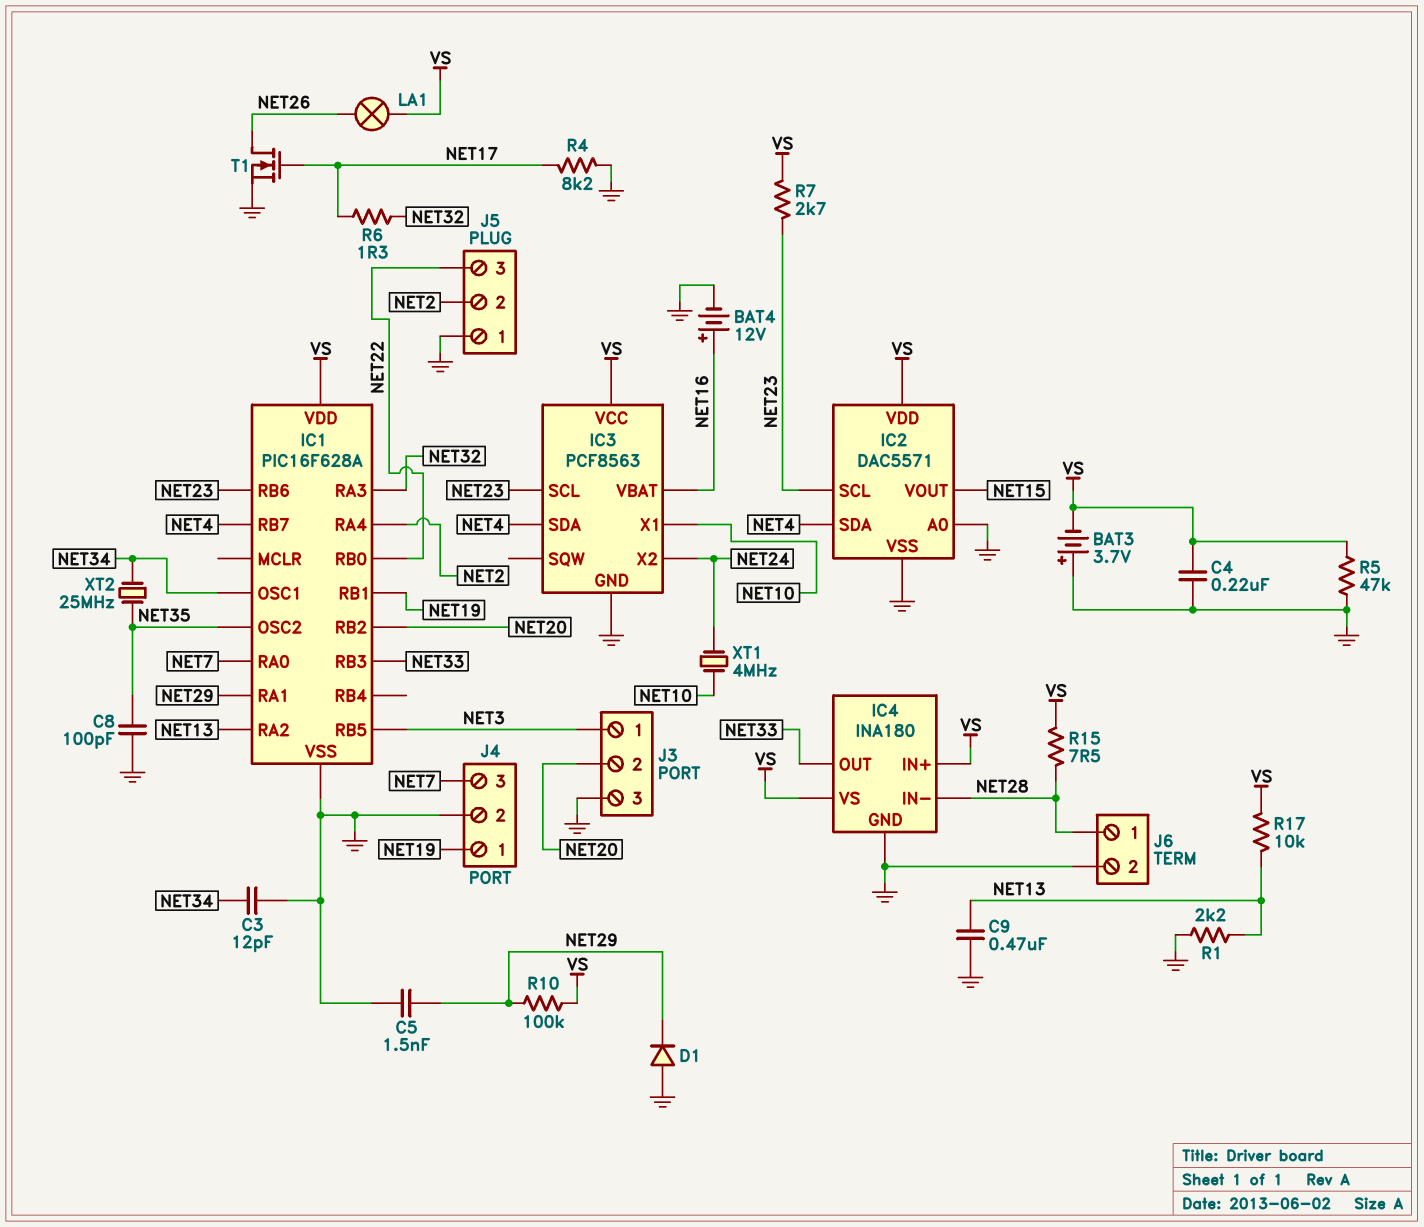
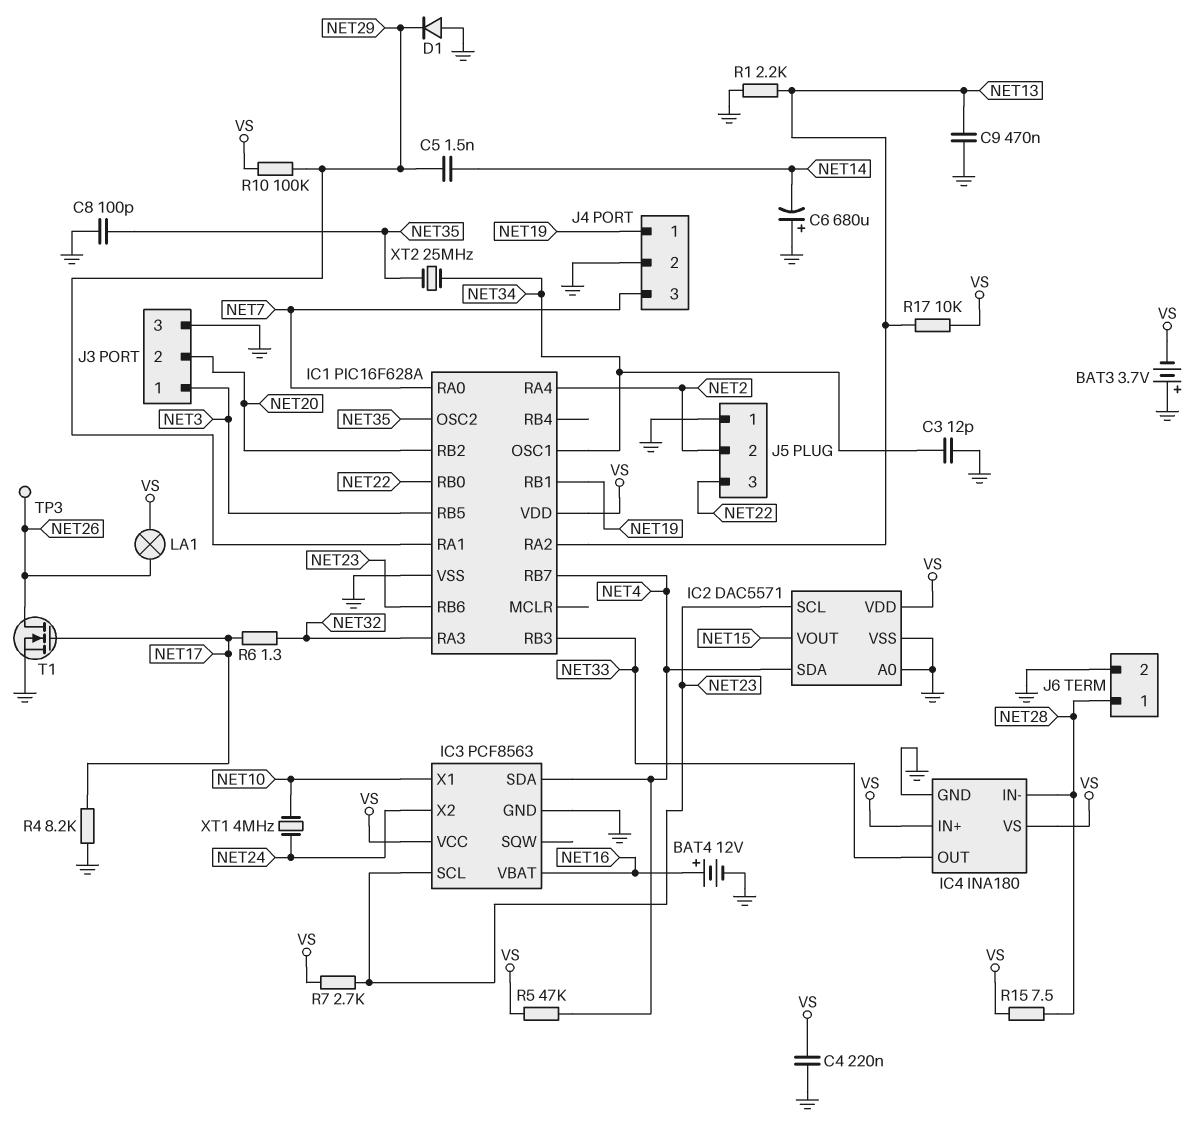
C5: 1.5nF (GND, NET29) -> 1.5nF (NET14, NET29)
C6: none -> 680uF (plus GND, minus NET14)
R5: 47k (GND, VS) -> 47k (NET4, VS)
TP3: none -> test point (NET26)

